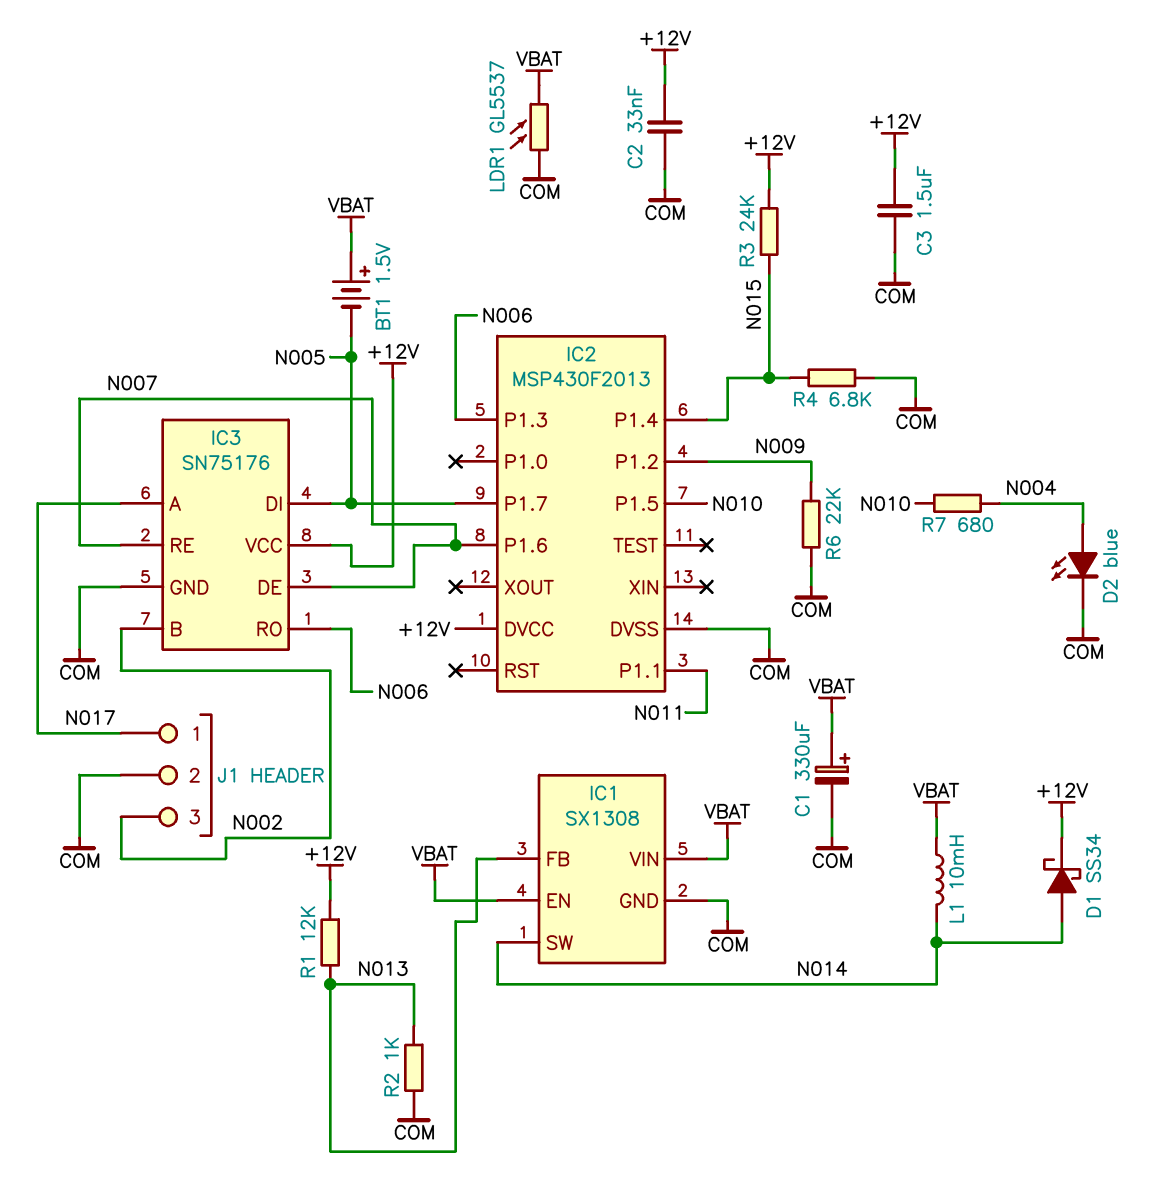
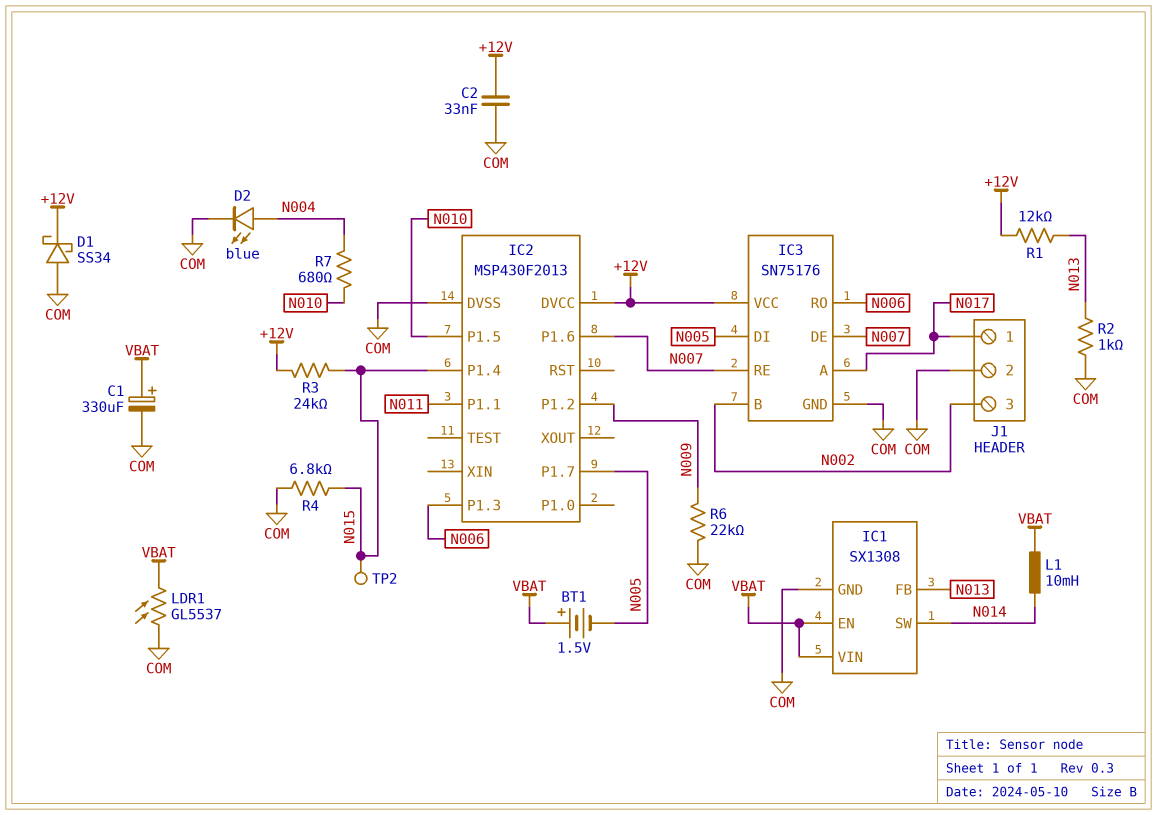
C3: 1.5uF (+12V, COM) -> none
D1: schottky SS34 (A N014, K +12V) -> schottky SS34 (A COM, K +12V)
TP2: none -> test point (N015)

